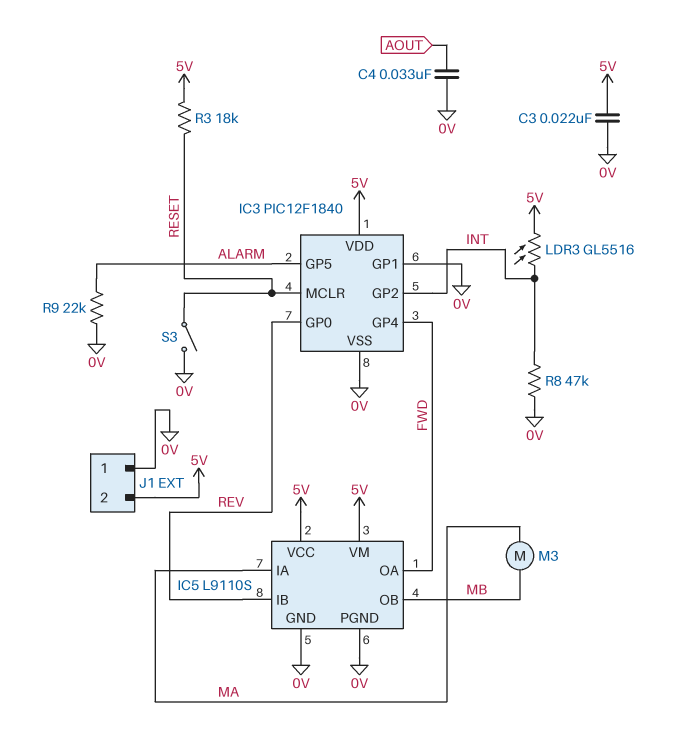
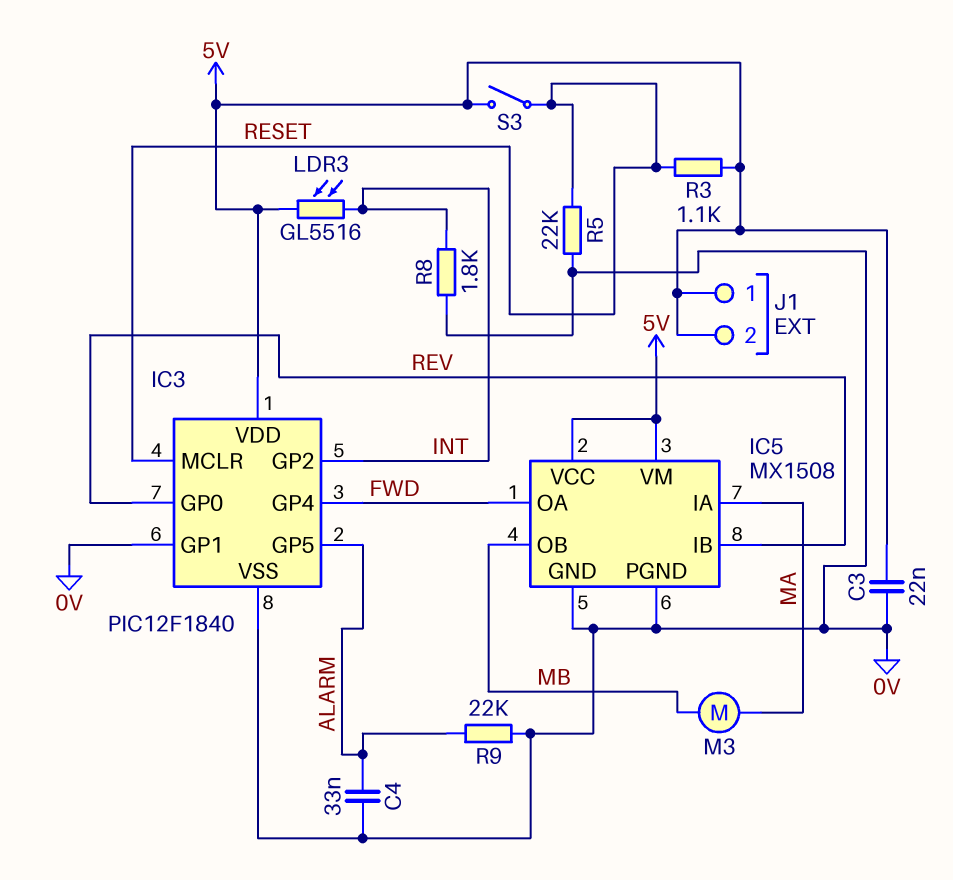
C4: 33nF (0V, AOUT) -> 33nF (0V, ALARM)
IC5: L9110S -> MX1508
J1 pin 1: 0V -> 5V
R3: 18k (5V, RESET) -> 1.1k (5V, RESET)
R5: none -> 22k (0V, RESET)
R8: 47k (0V, INT) -> 1.8k (0V, INT)
S3: switch (0V, RESET) -> switch (5V, RESET)

